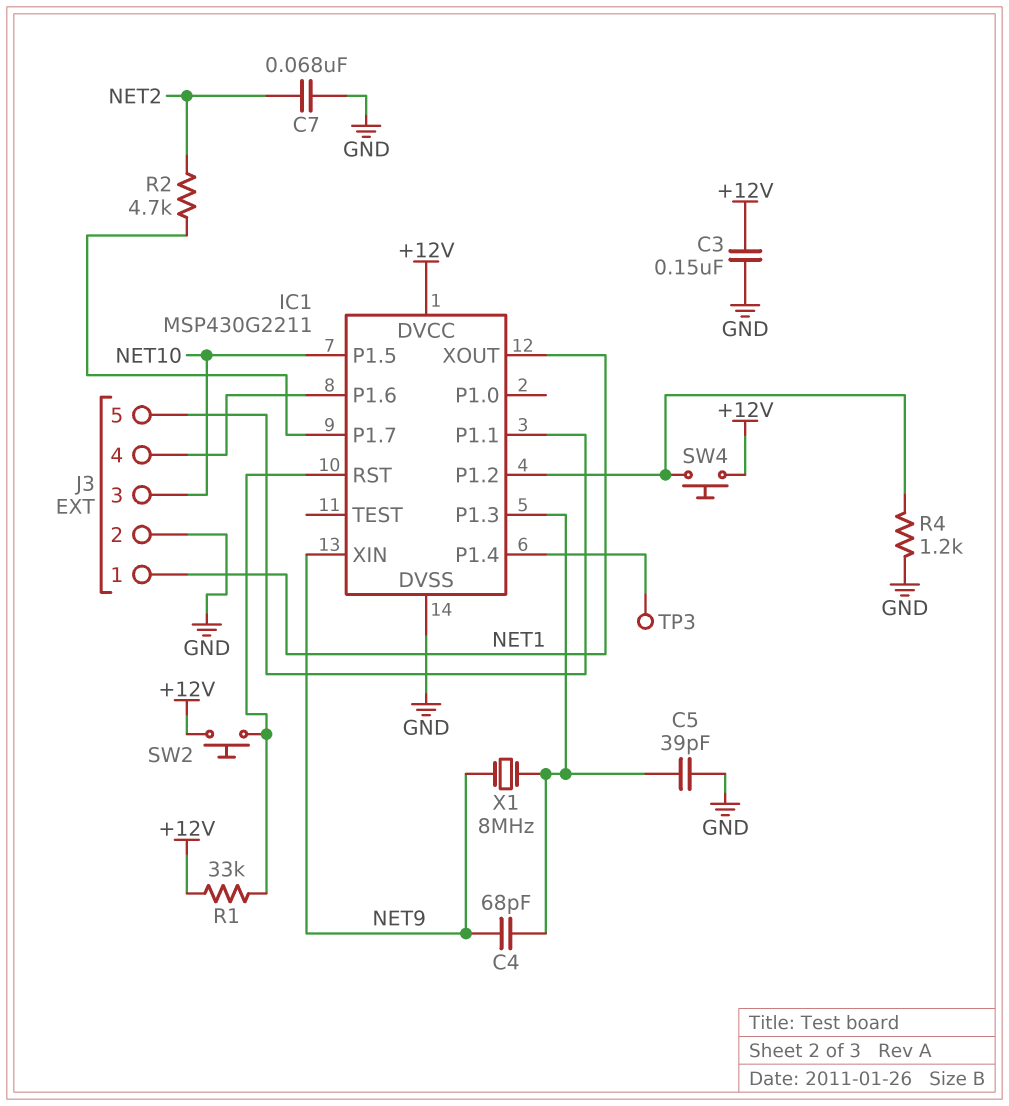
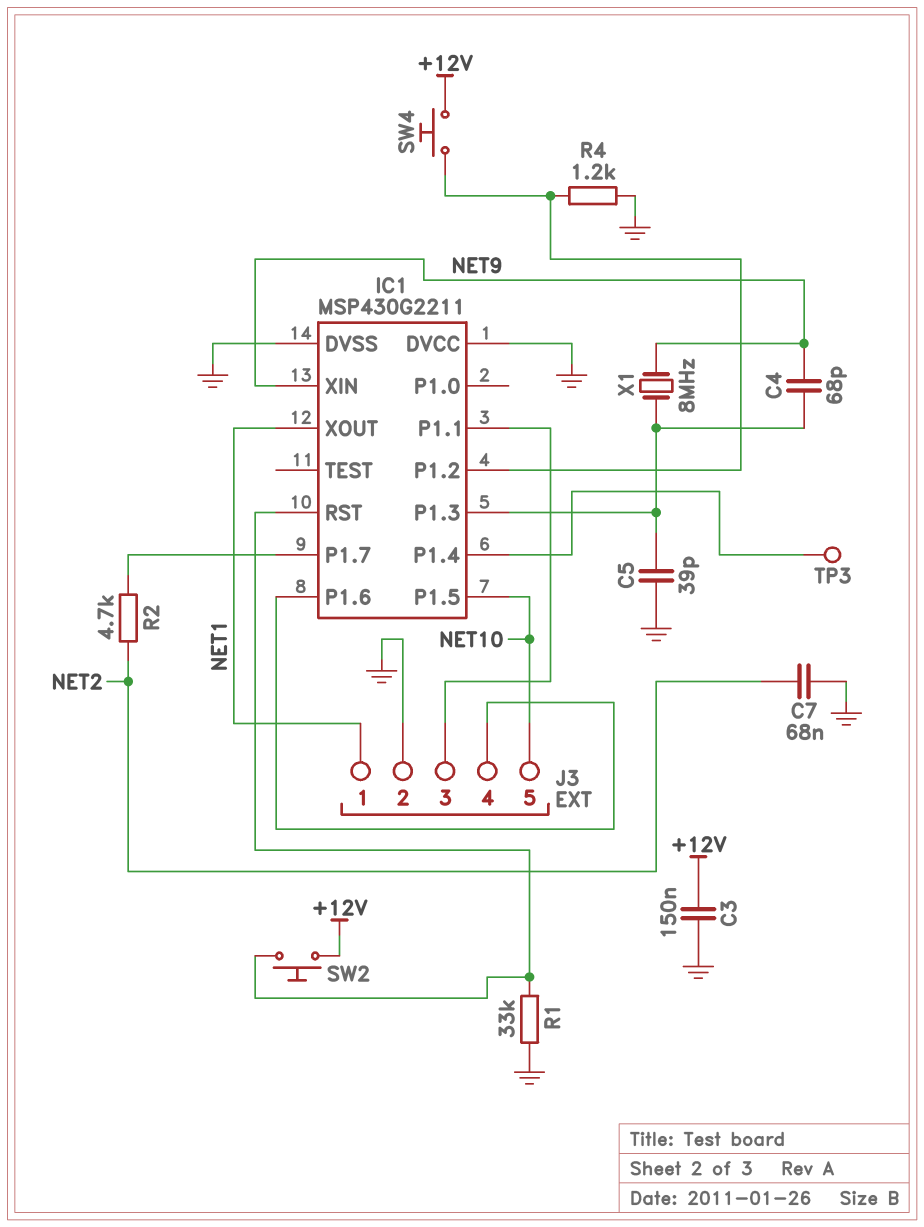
IC1 pin DVCC: +12V -> GND
J3 pin 3: NET10 -> IC1/P1.1
J3 pin 5: IC1/P1.1 -> NET10
R1: 33k (+12V, IC1/RST) -> 33k (GND, IC1/RST)

